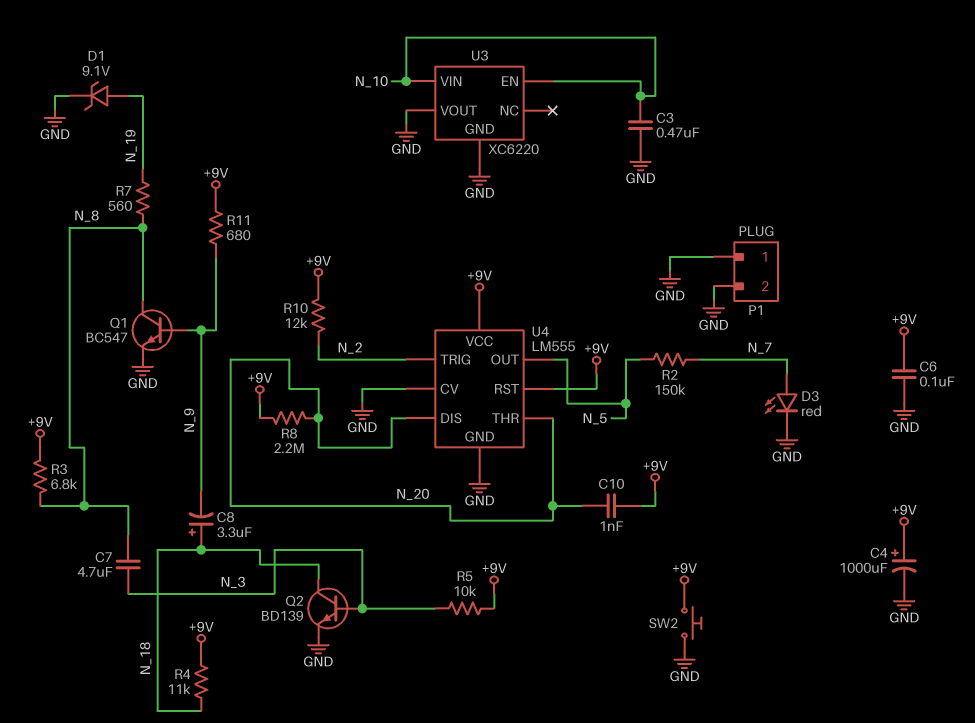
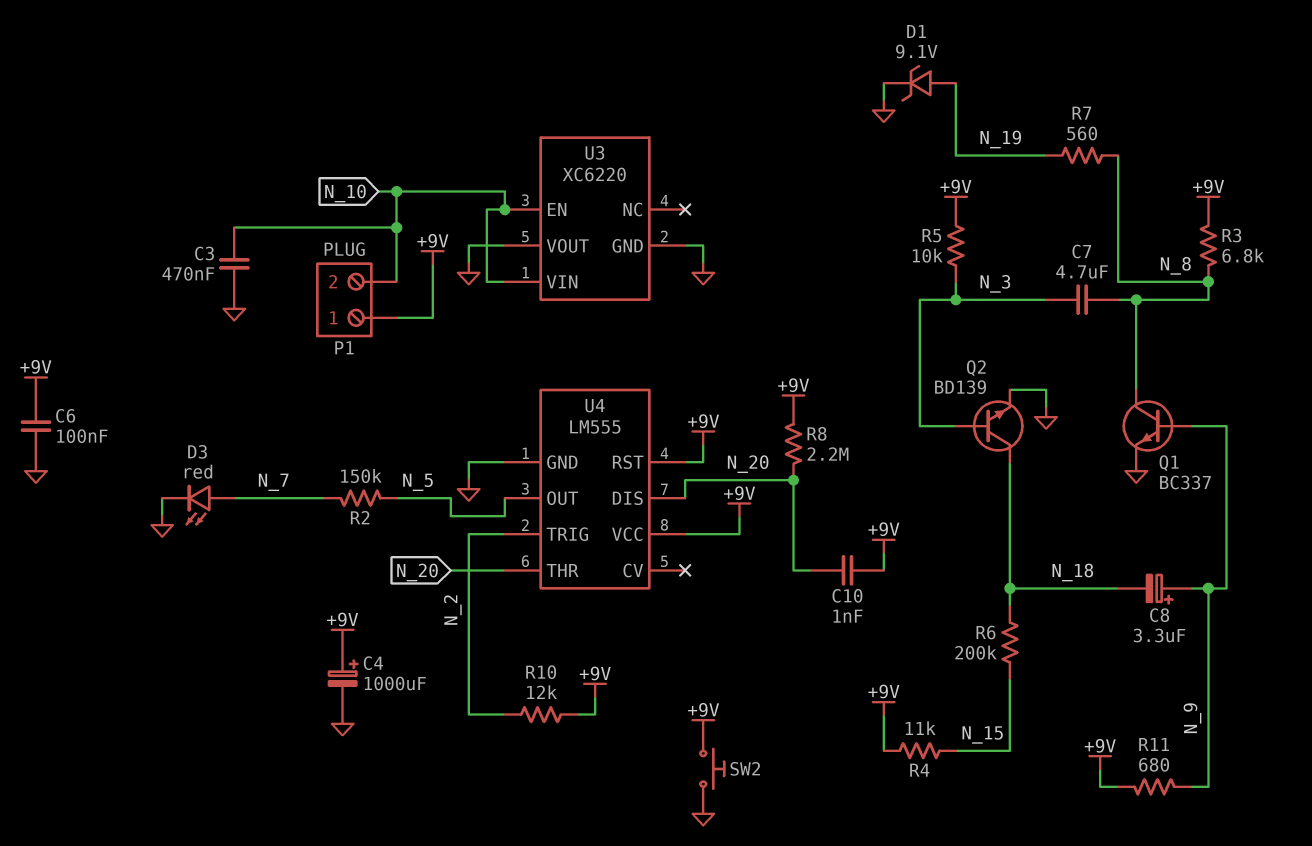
C8: 3.3uF (plus N_18, minus N_9) -> 3.3uF (plus N_9, minus N_18)
P1 pin 1: GND -> +9V
P1 pin 2: GND -> N_10
Q1: NPN BC547 (B N_9, C N_8, E GND) -> NPN BC337 (B N_9, C N_8, E GND)
R4: 11k (+9V, N_18) -> 11k (+9V, N_15)
R6: none -> 200k (N_15, N_18)
U4 pin CV: GND -> none

